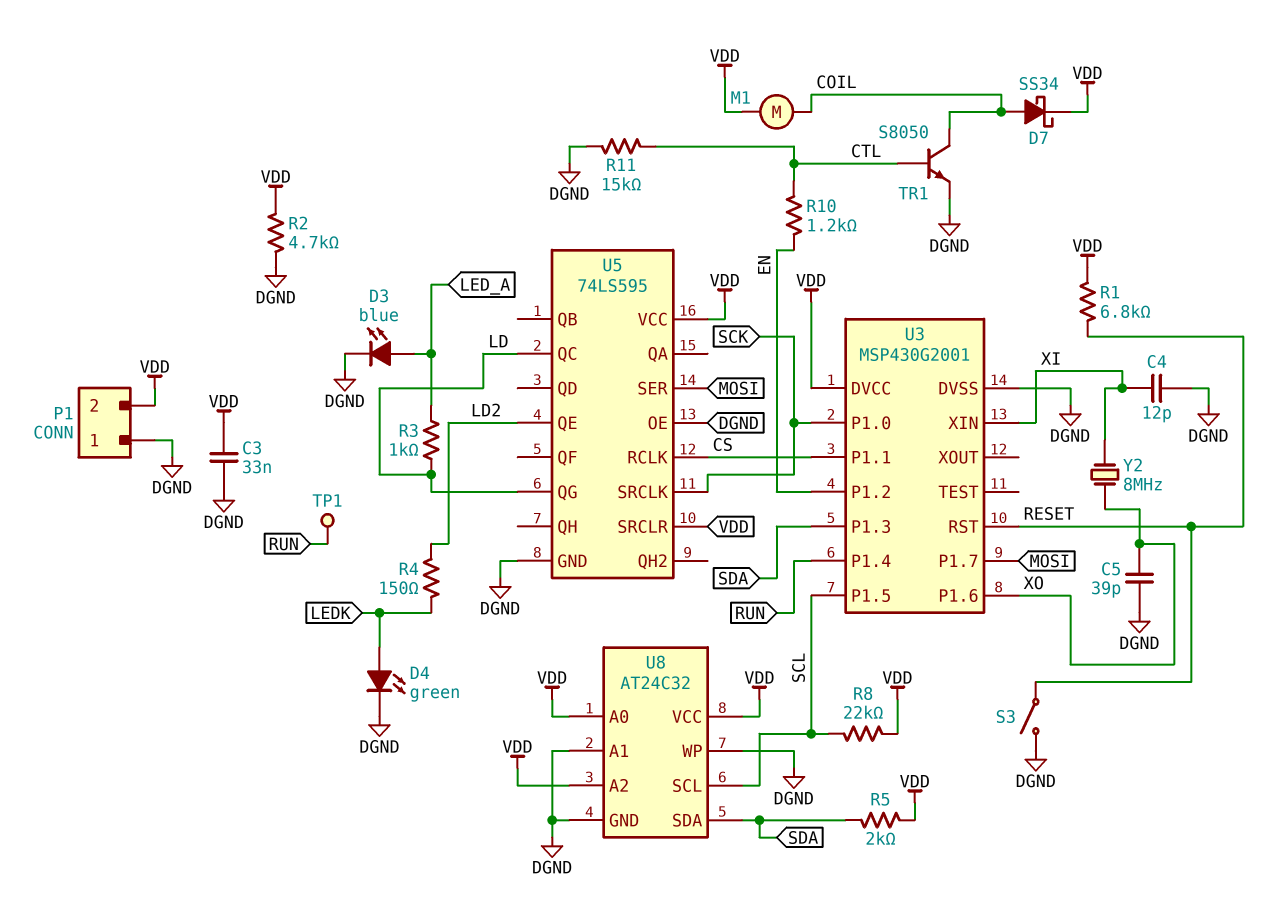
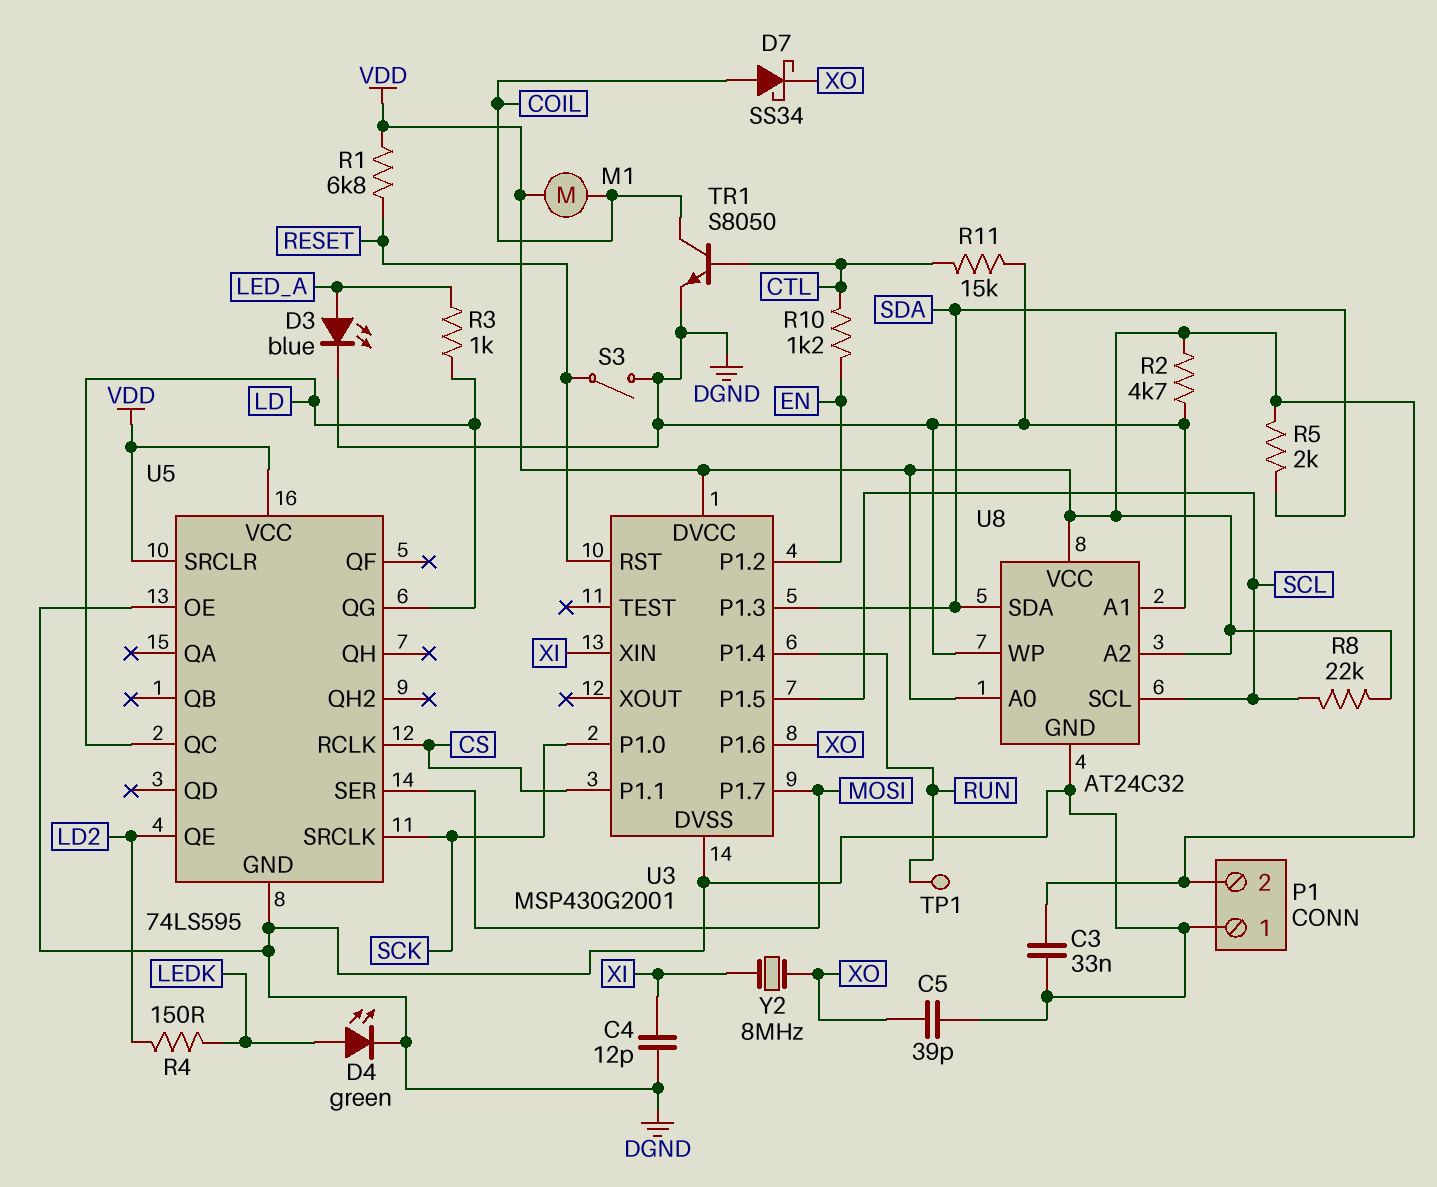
D7: schottky SS34 (A COIL, K VDD) -> schottky SS34 (A COIL, K XO)

